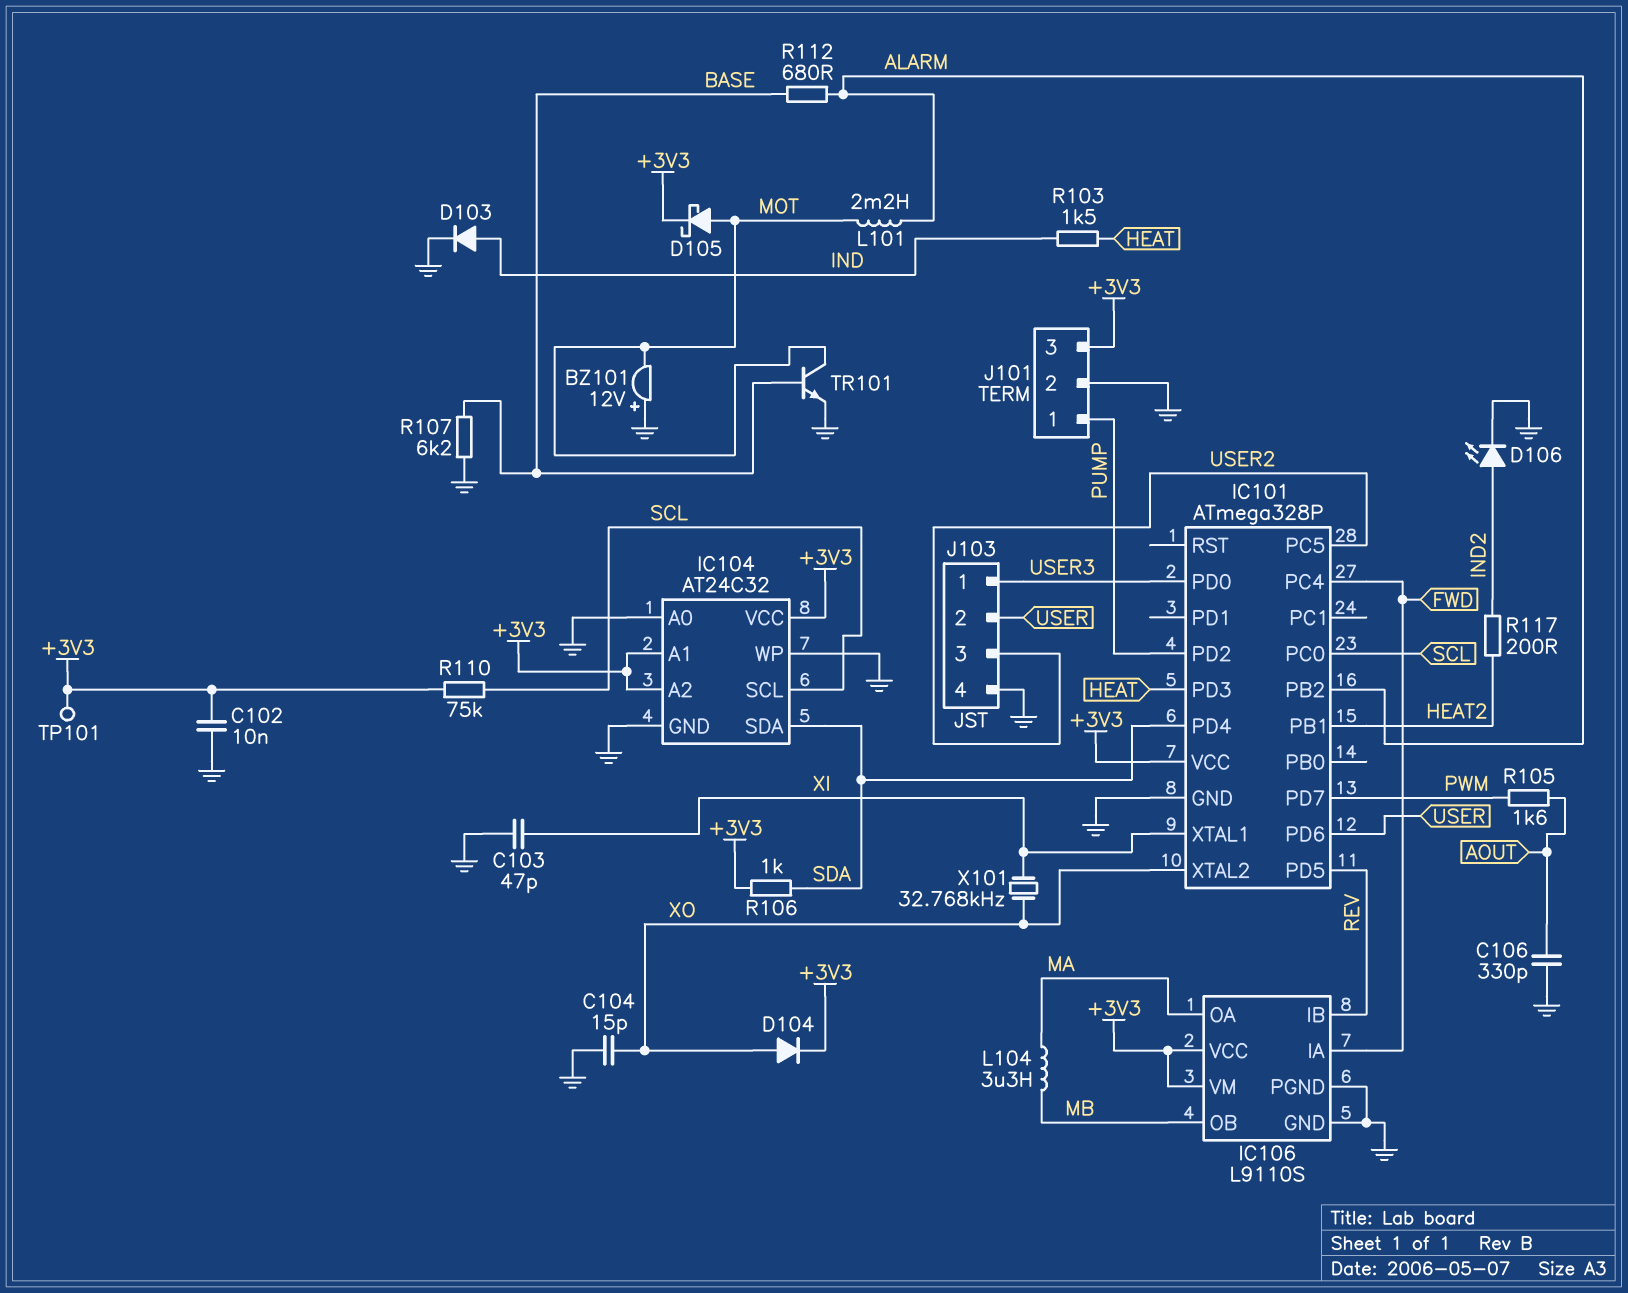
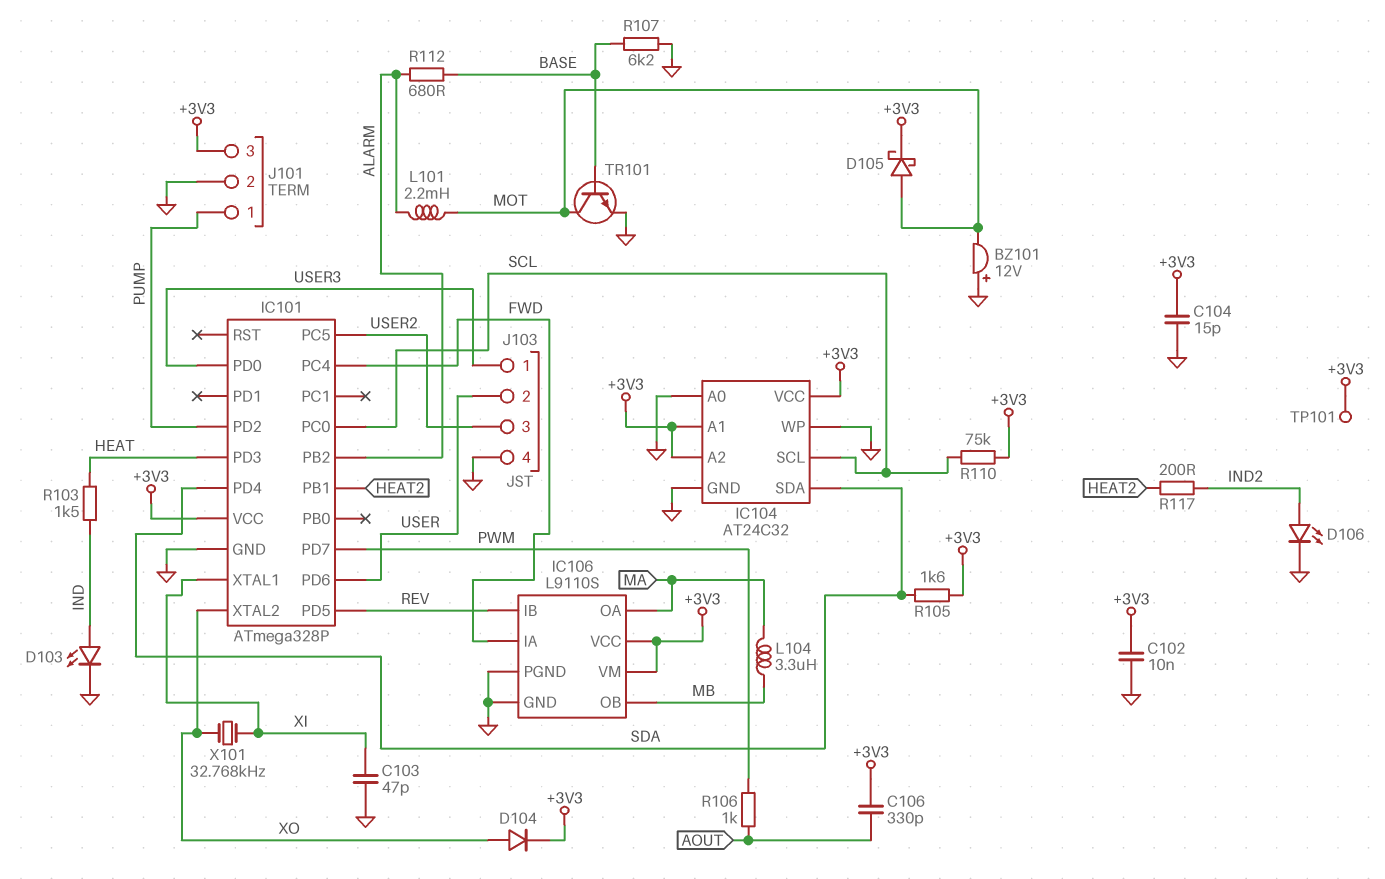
C104: 15pF (GND, XO) -> 15pF (+3V3, GND)
C106: 330pF (AOUT, GND) -> 330pF (+3V3, AOUT)
D103: diode (A IND, K GND) -> LED (A IND, K GND)
R105: 1.6k (AOUT, PWM) -> 1.6k (+3V3, SDA)
R106: 1k (+3V3, SDA) -> 1k (AOUT, PWM)

